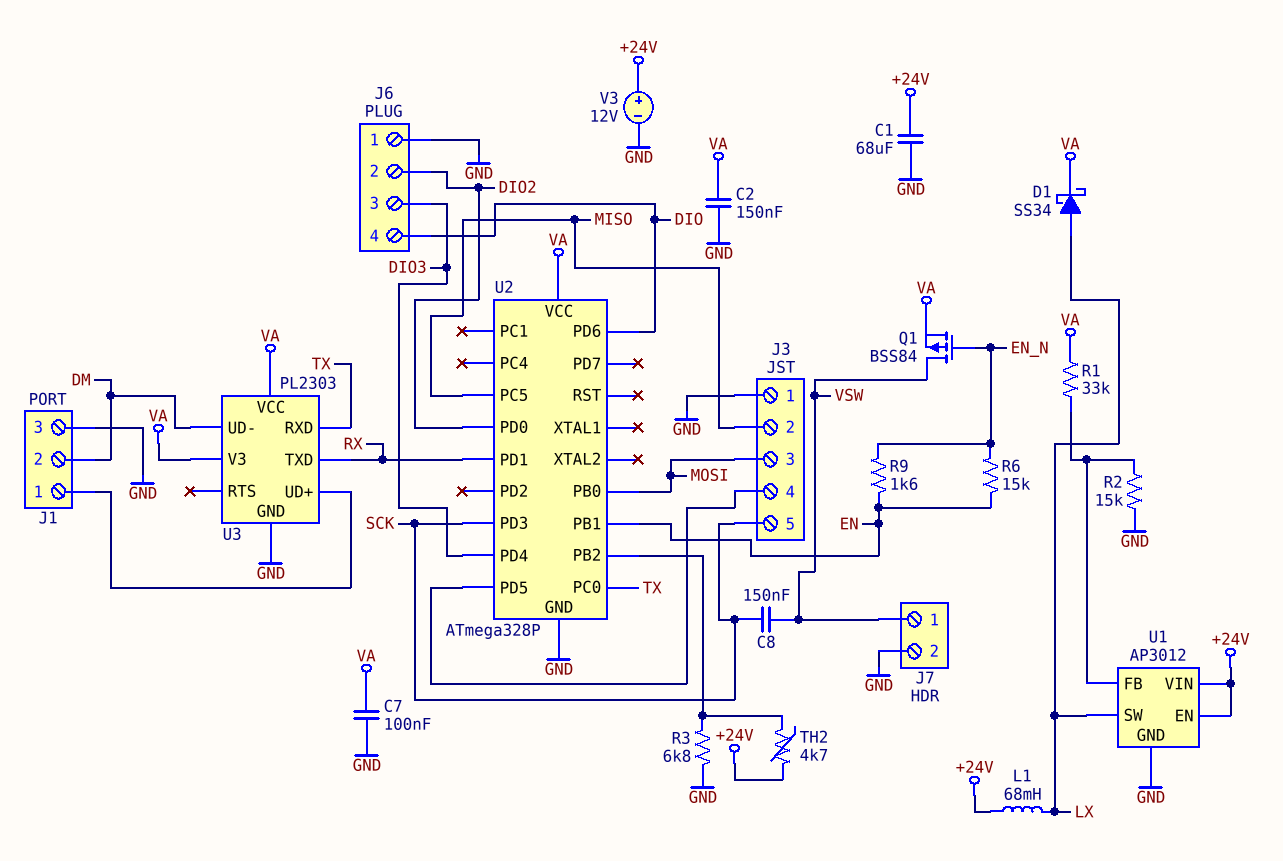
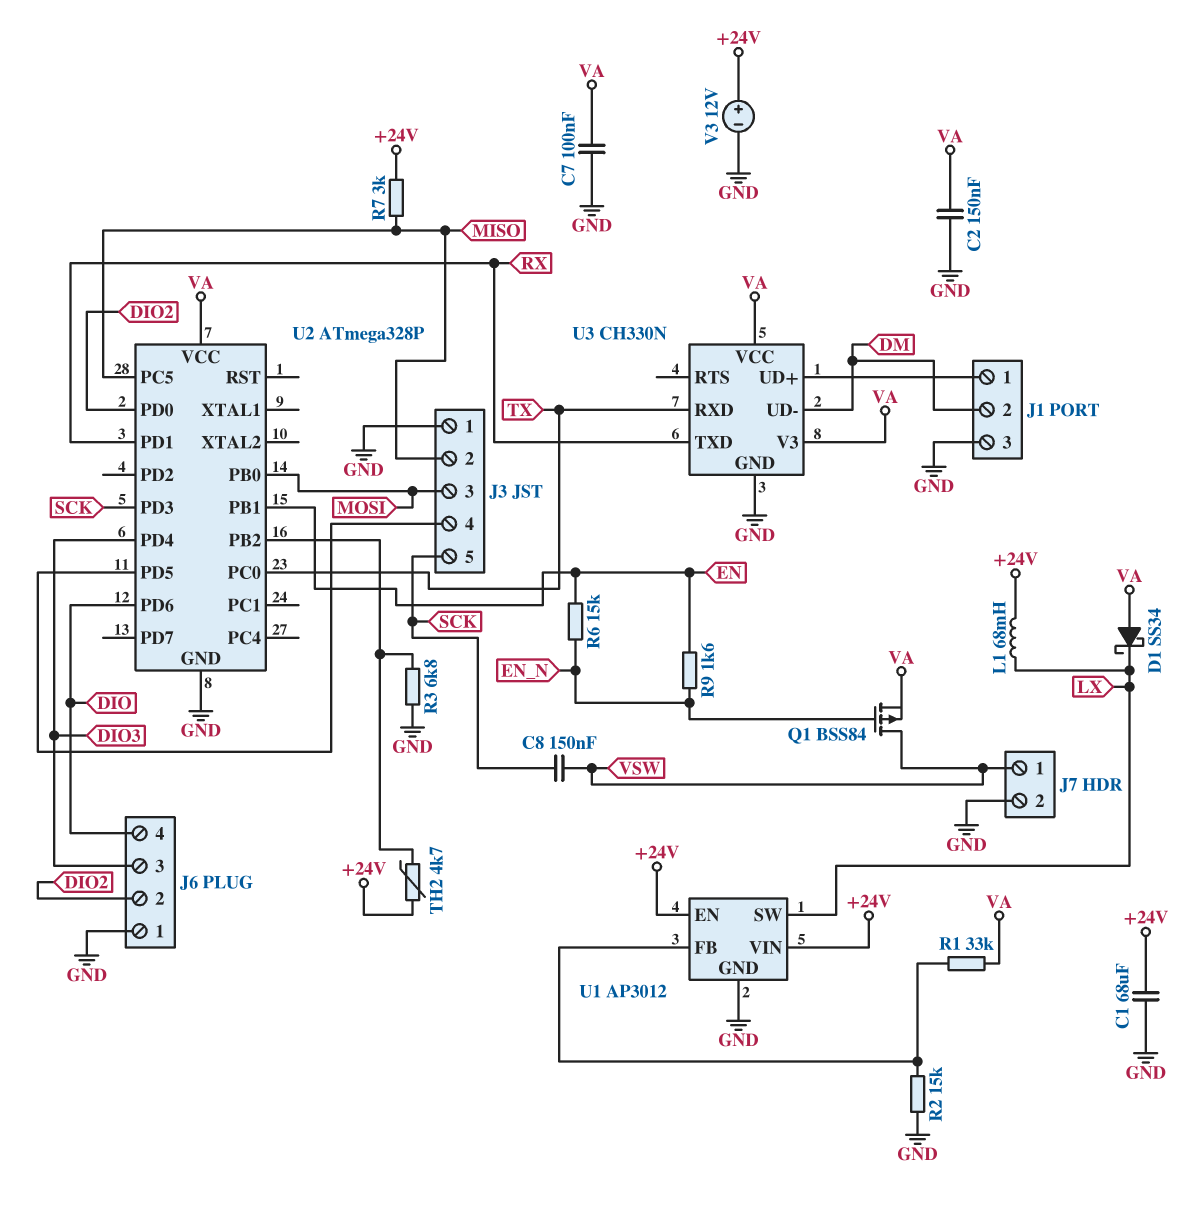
D1: schottky SS34 (A LX, K VA) -> schottky SS34 (A VA, K LX)
R7: none -> 3k (+24V, MISO)
U3: PL2303 -> CH330N

